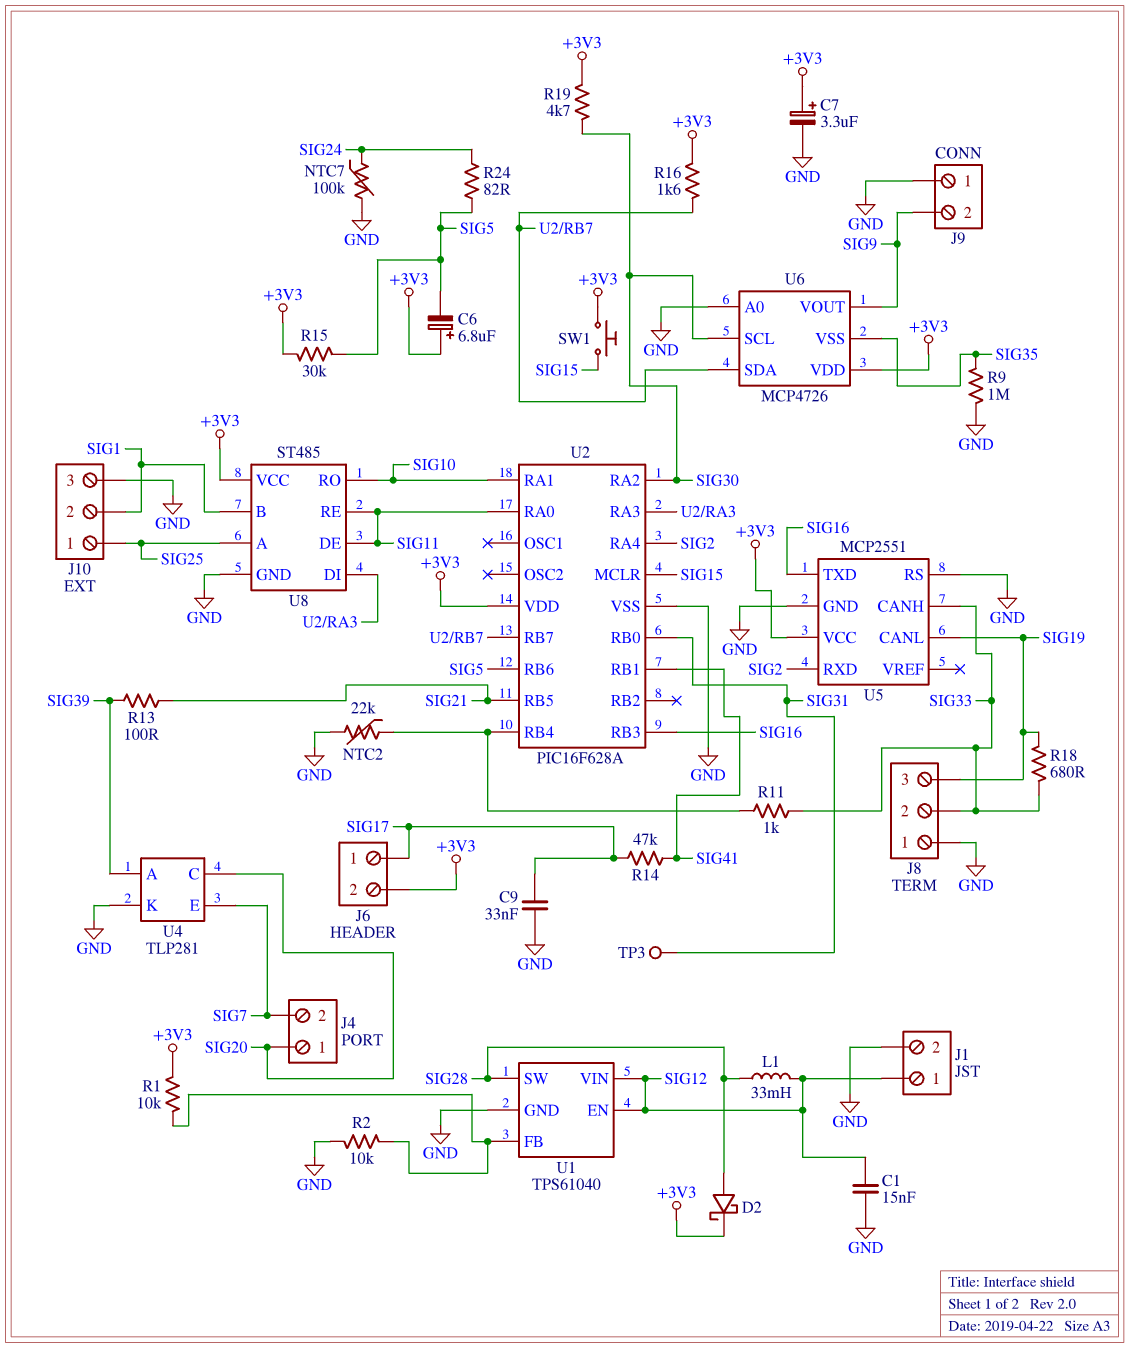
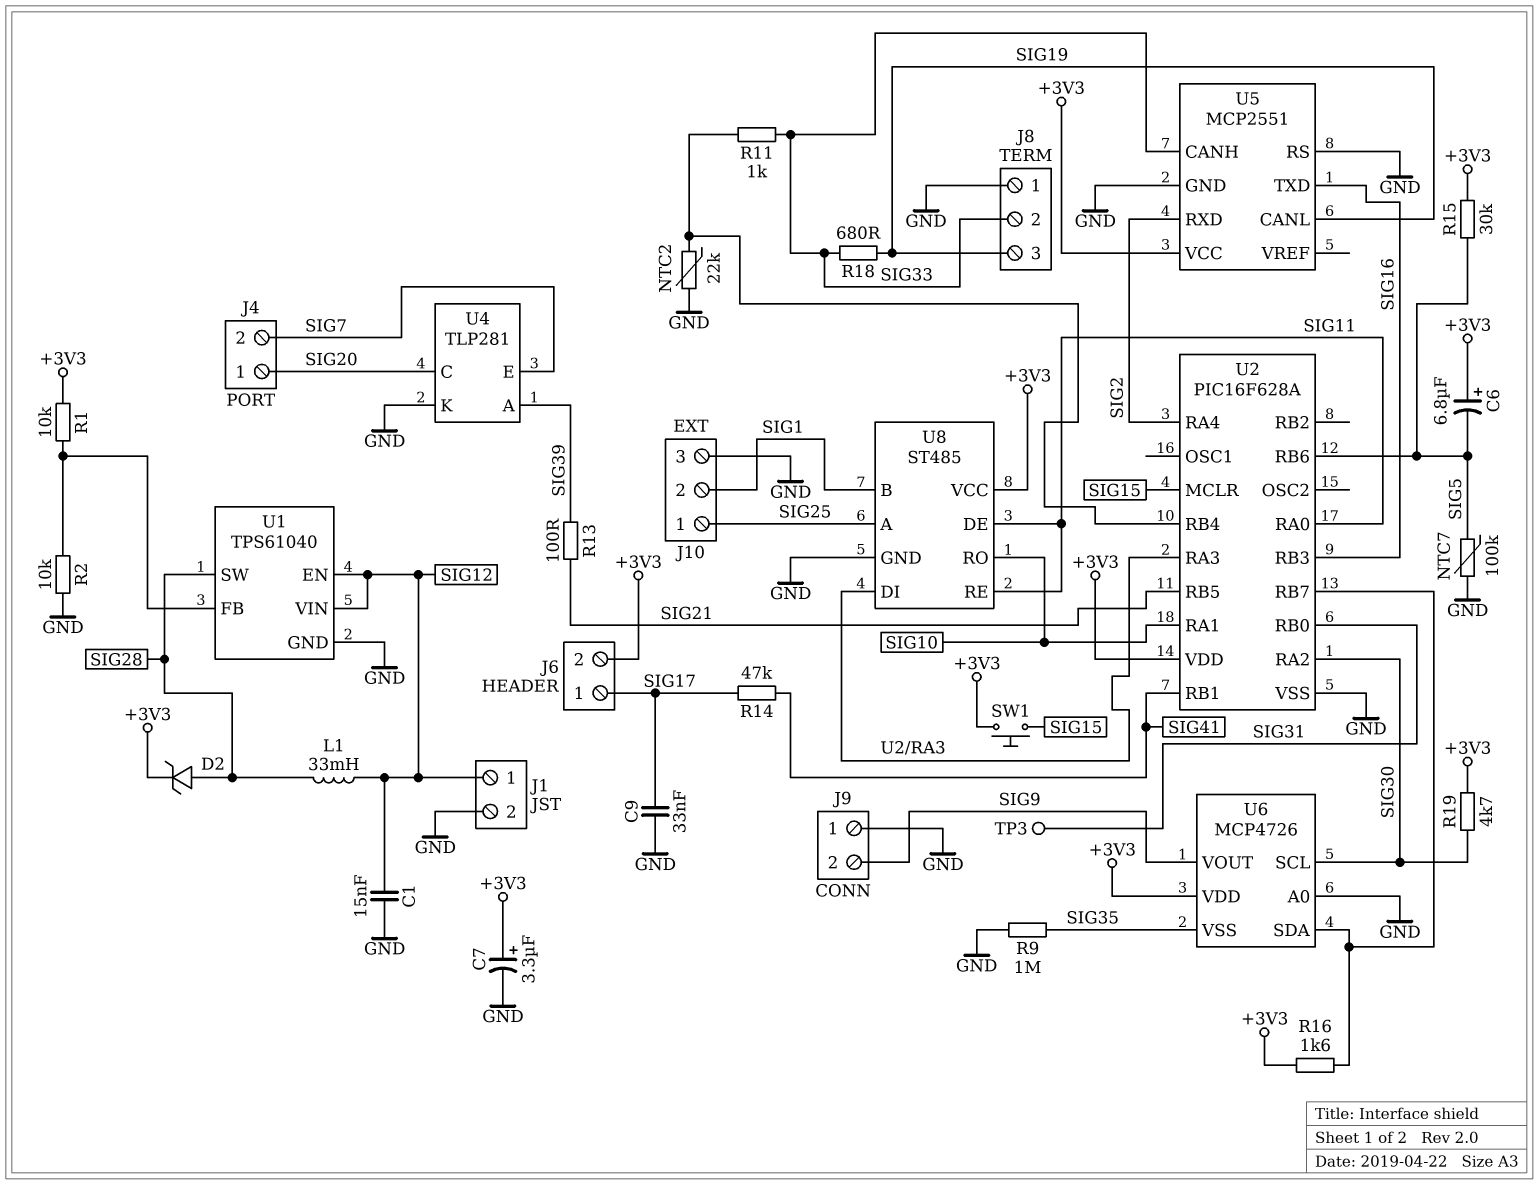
D2: schottky (A SIG28, K +3V3) -> zener (A SIG28, K +3V3)
NTC7: 100k (GND, SIG24) -> 100k (GND, SIG5)
R24: 82 (SIG5, SIG24) -> none

